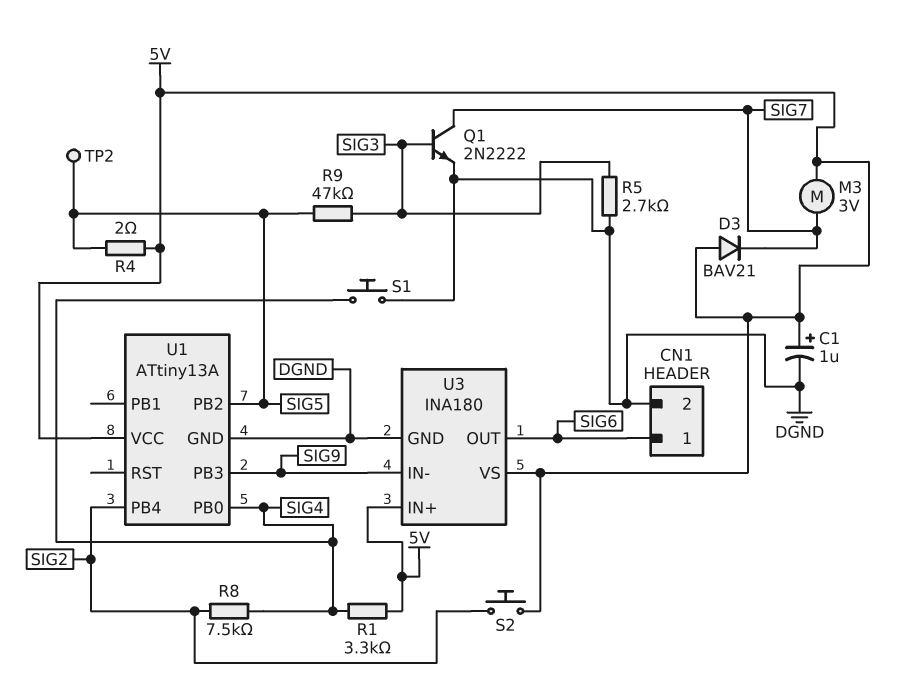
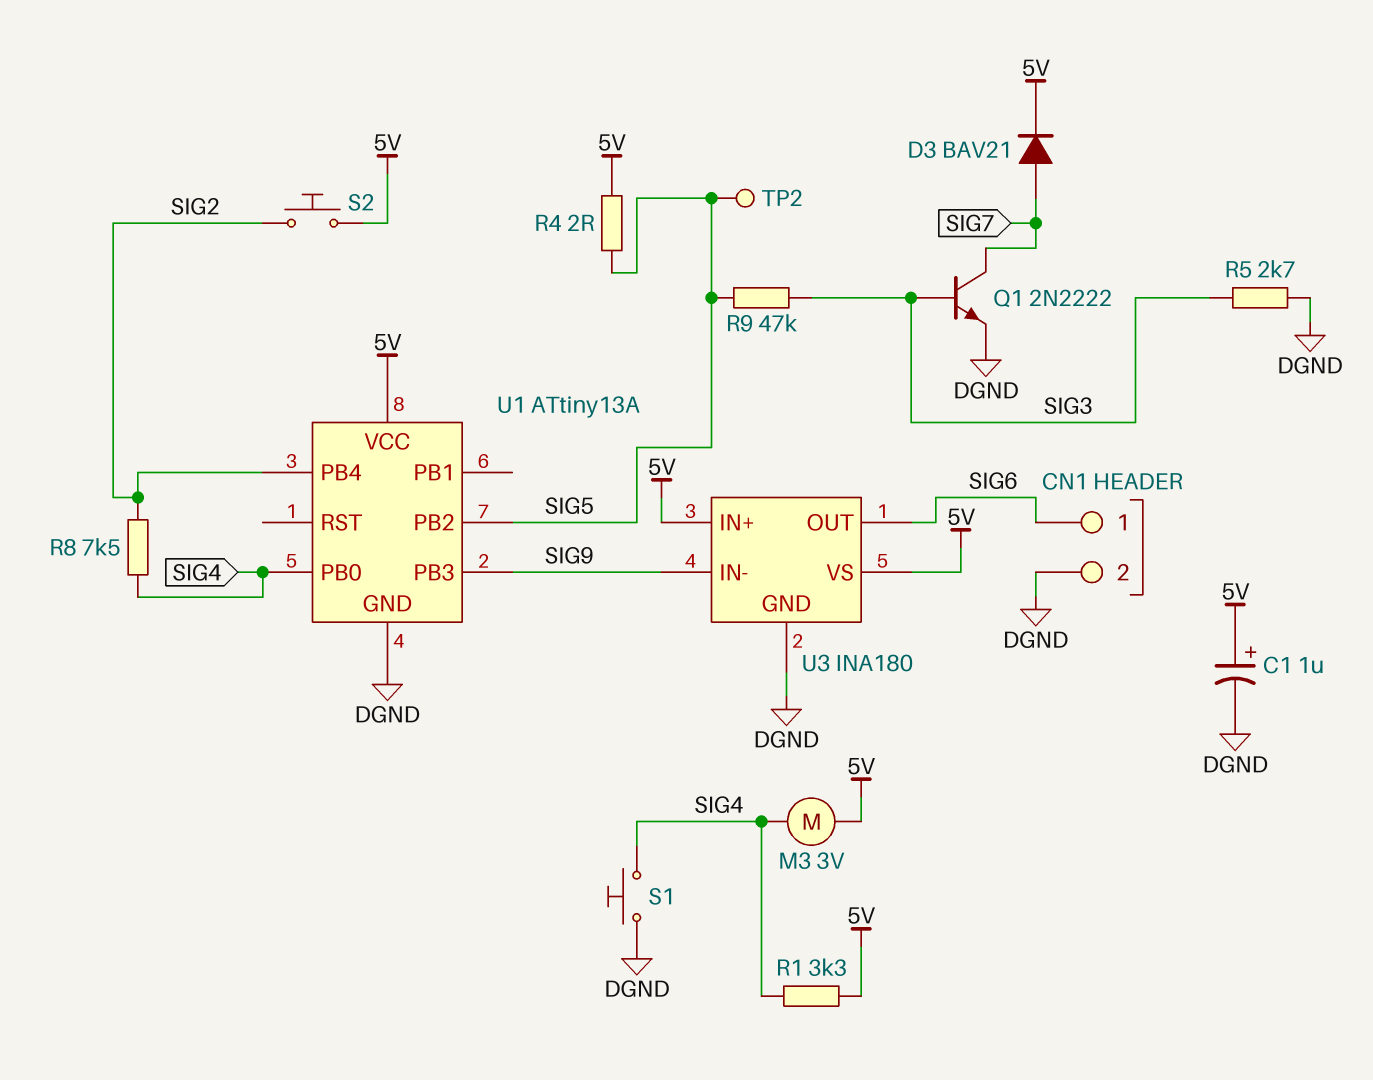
D3: diode BAV21 (A 5V, K SIG7) -> diode BAV21 (A SIG7, K 5V)
M3: motor 3V (5V, SIG7) -> motor 3V (5V, SIG4)

